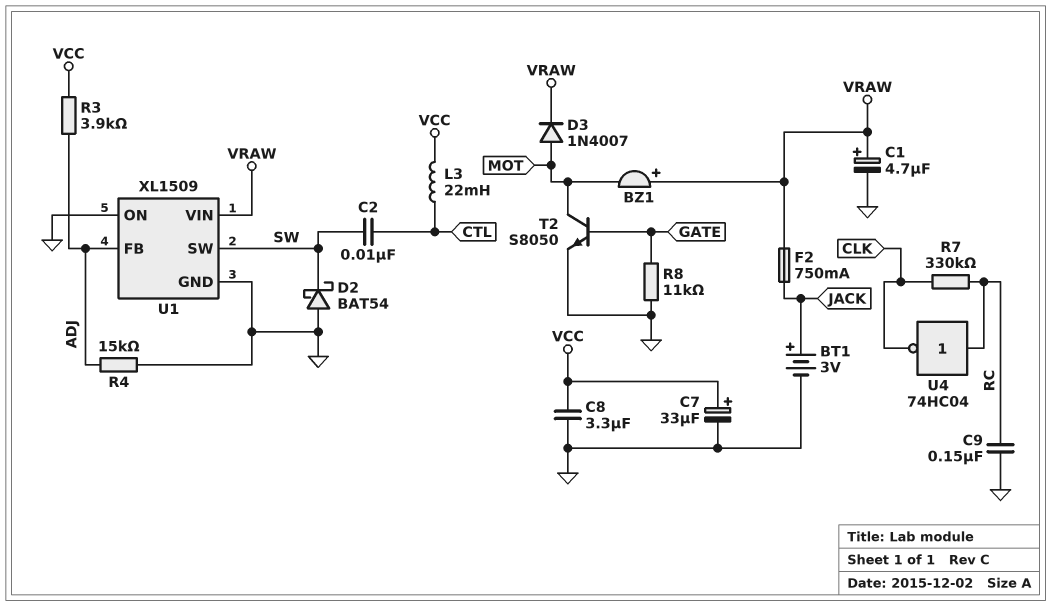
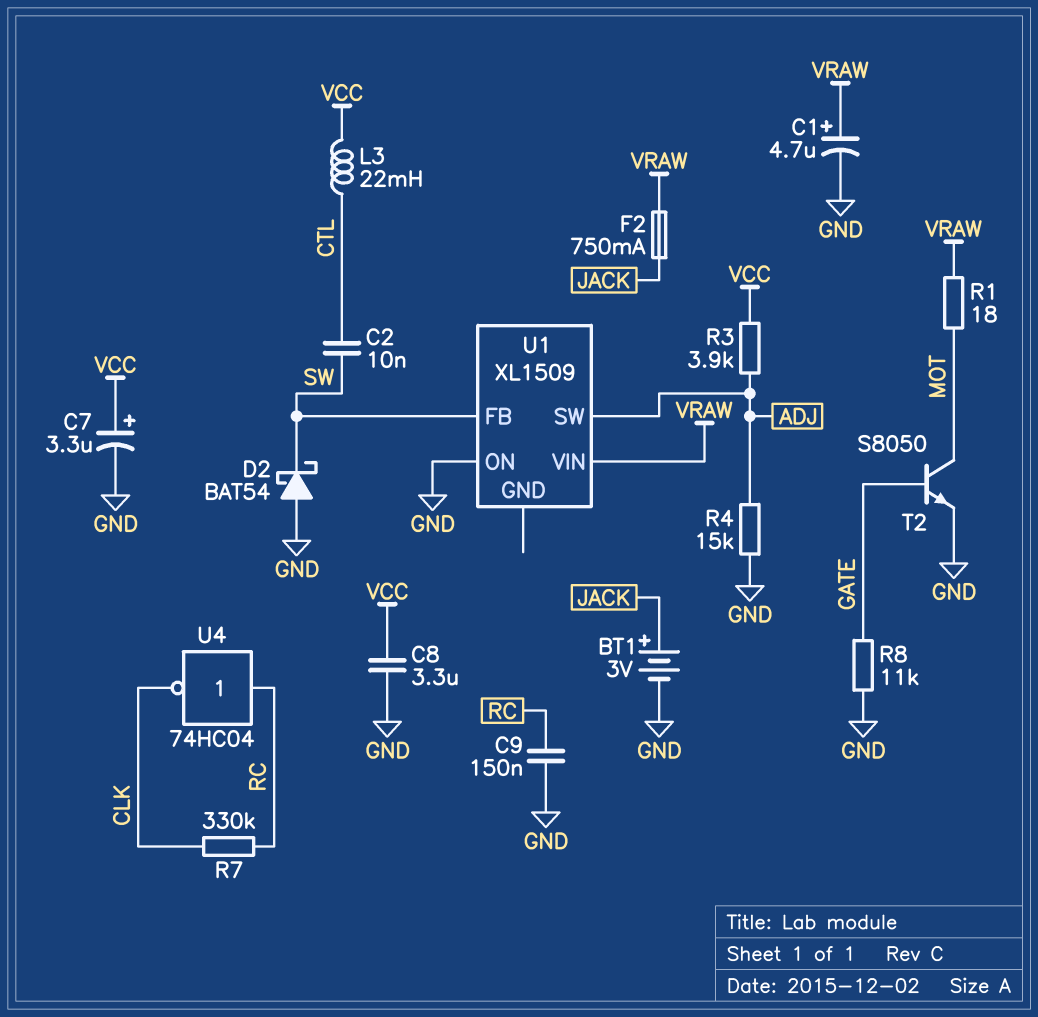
BZ1: buzzer (plus VRAW, minus MOT) -> none
C7: 33uF (plus VCC, minus GND) -> 3.3uF (plus VCC, minus GND)
D3: diode 1N4007 (A MOT, K VRAW) -> none
R1: none -> 18 (MOT, VRAW)
U1 pin FB: ADJ -> SW
U1 pin GND: GND -> none
U1 pin SW: SW -> ADJ

